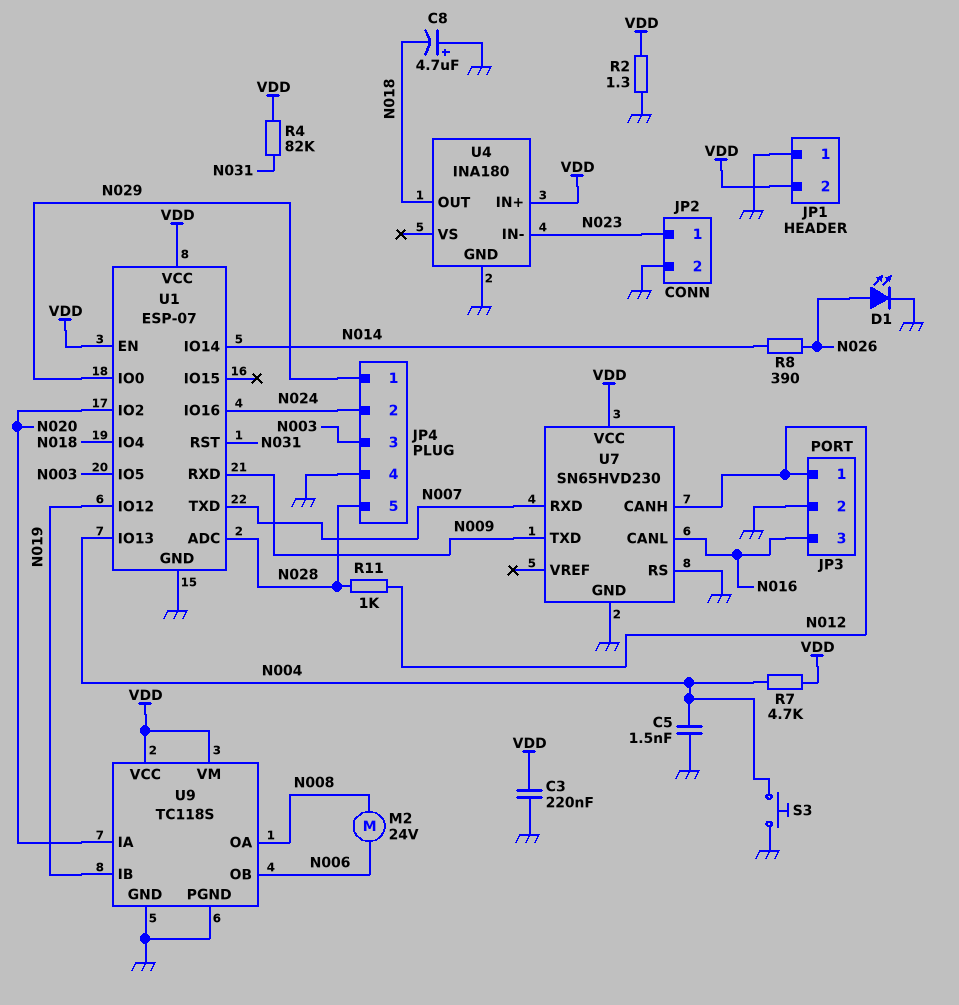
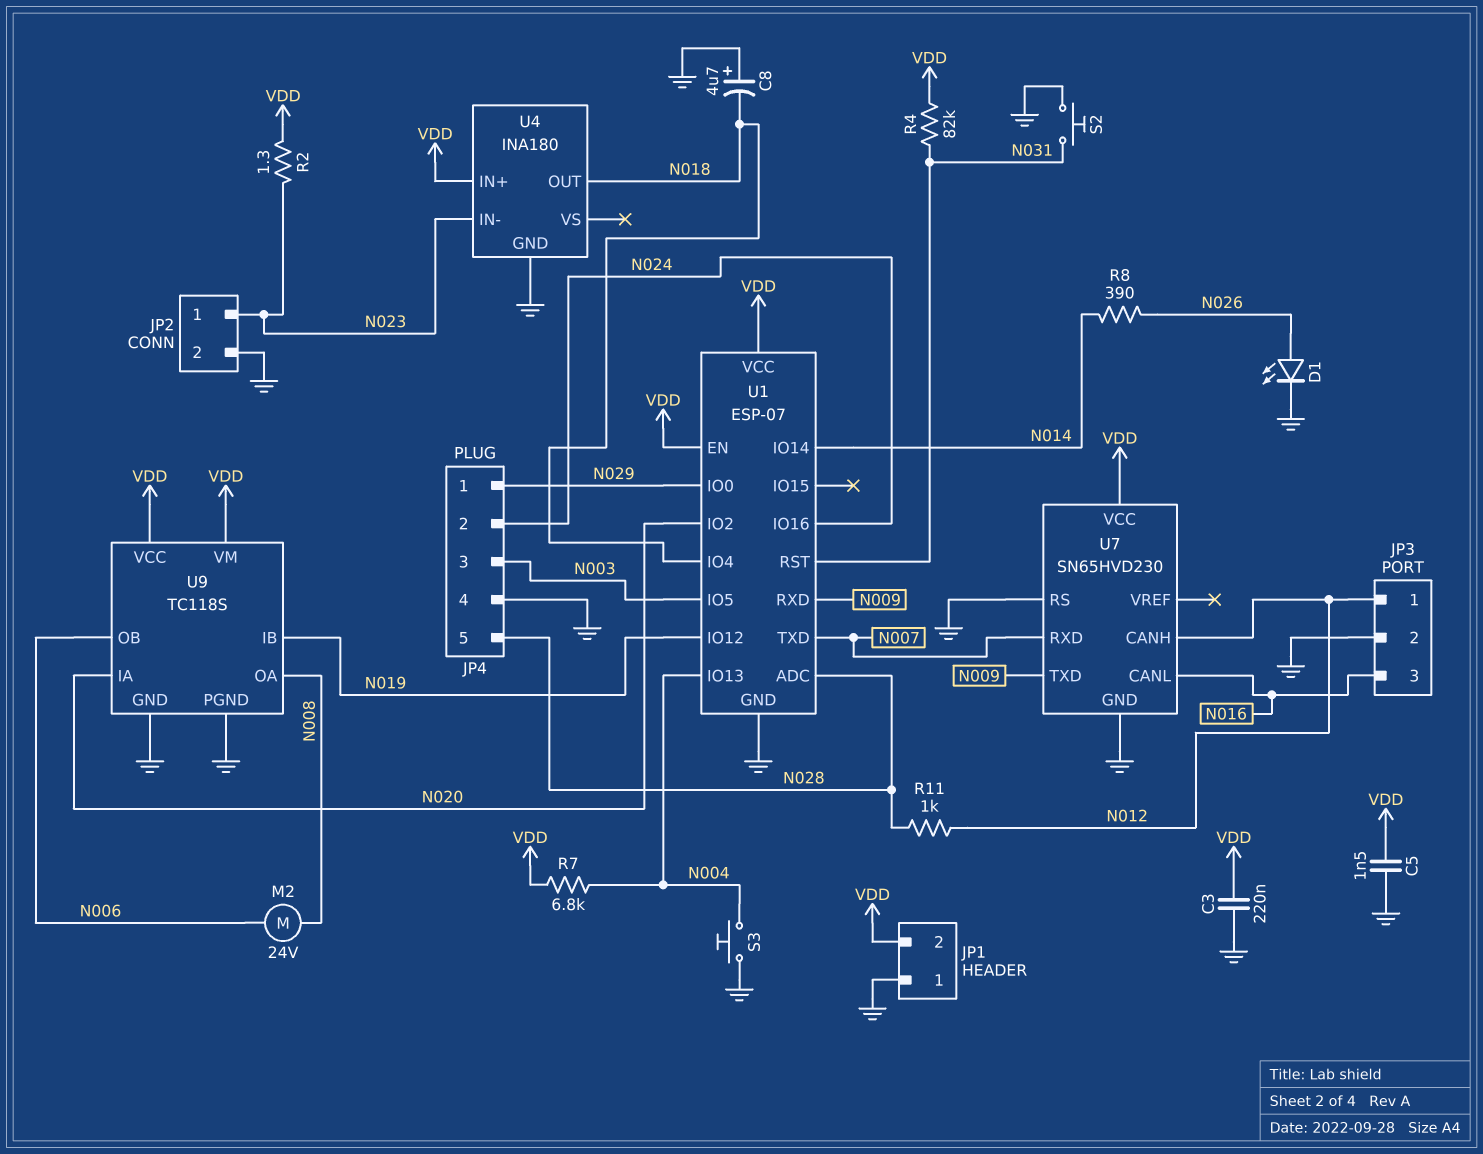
C5: 1.5nF (GND, N004) -> 1.5nF (GND, VDD)
R2: 1.3 (GND, VDD) -> 1.3 (N023, VDD)
R7: 4.7k (N004, VDD) -> 6.8k (N004, VDD)
S2: none -> button (GND, N031)

